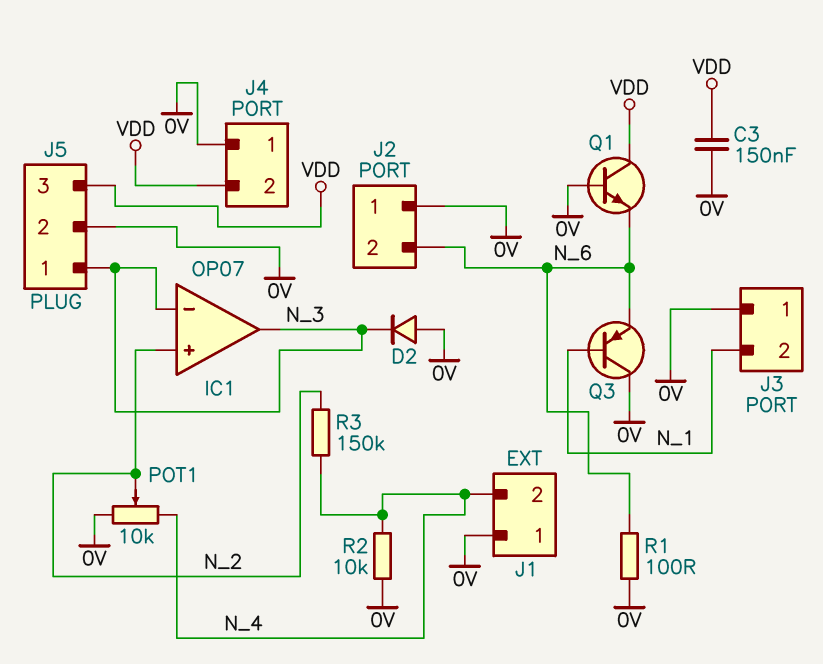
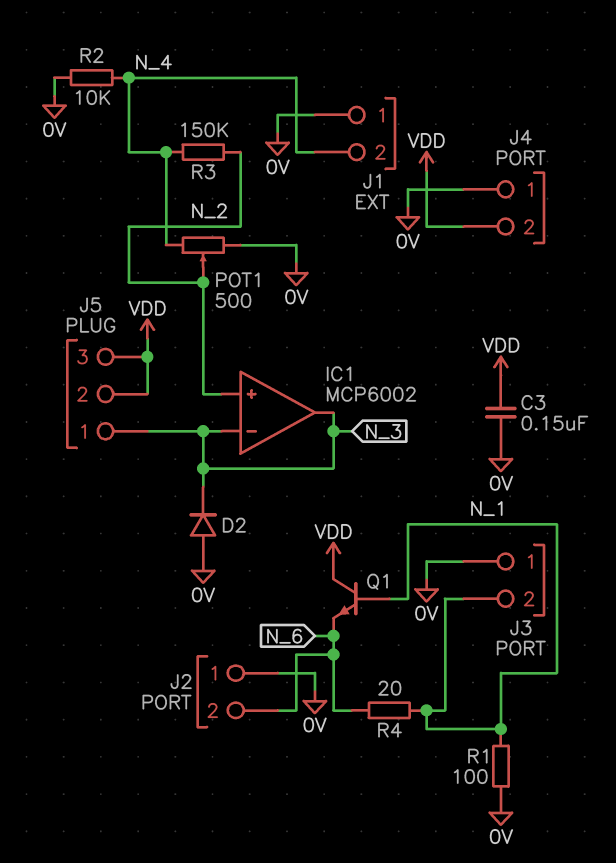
IC1: OP07 -> MCP6002
J5 pin 2: 0V -> VDD
POT1: 10k (0V, N_4, wiper N_2) -> 500 (0V, N_4, wiper N_2)
Q1: NPN (B 0V, C VDD, E N_6) -> NPN (B N_1, C VDD, E N_6)
Q3: PNP (B N_1, C 0V, E N_6) -> none
R1: 100 (0V, N_6) -> 100 (0V, N_1)
R4: none -> 20 (N_1, N_6)

